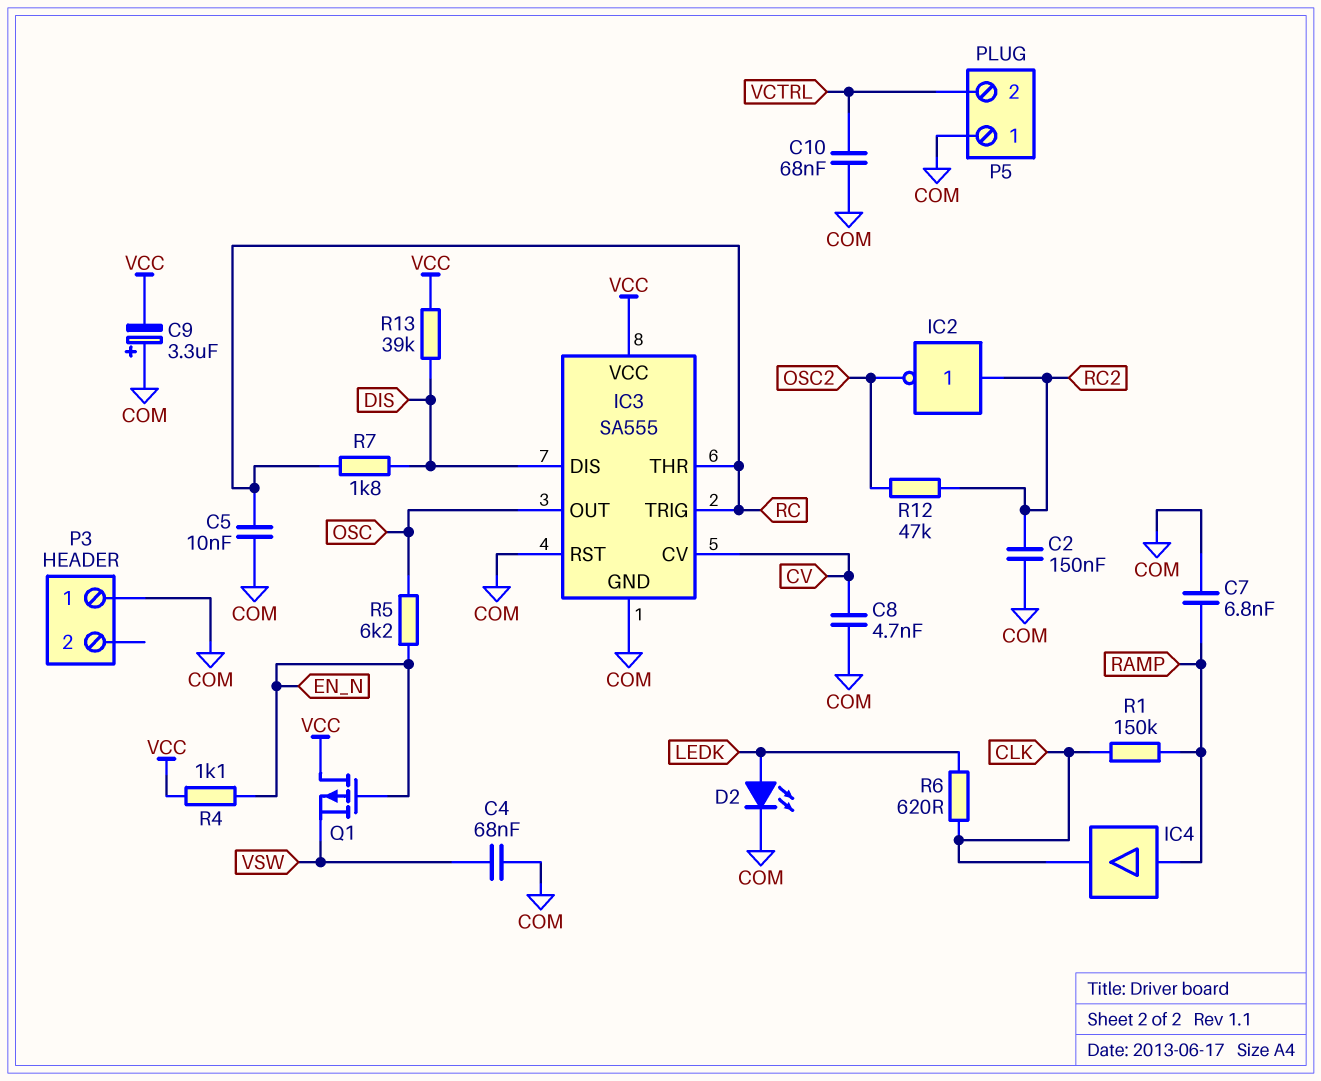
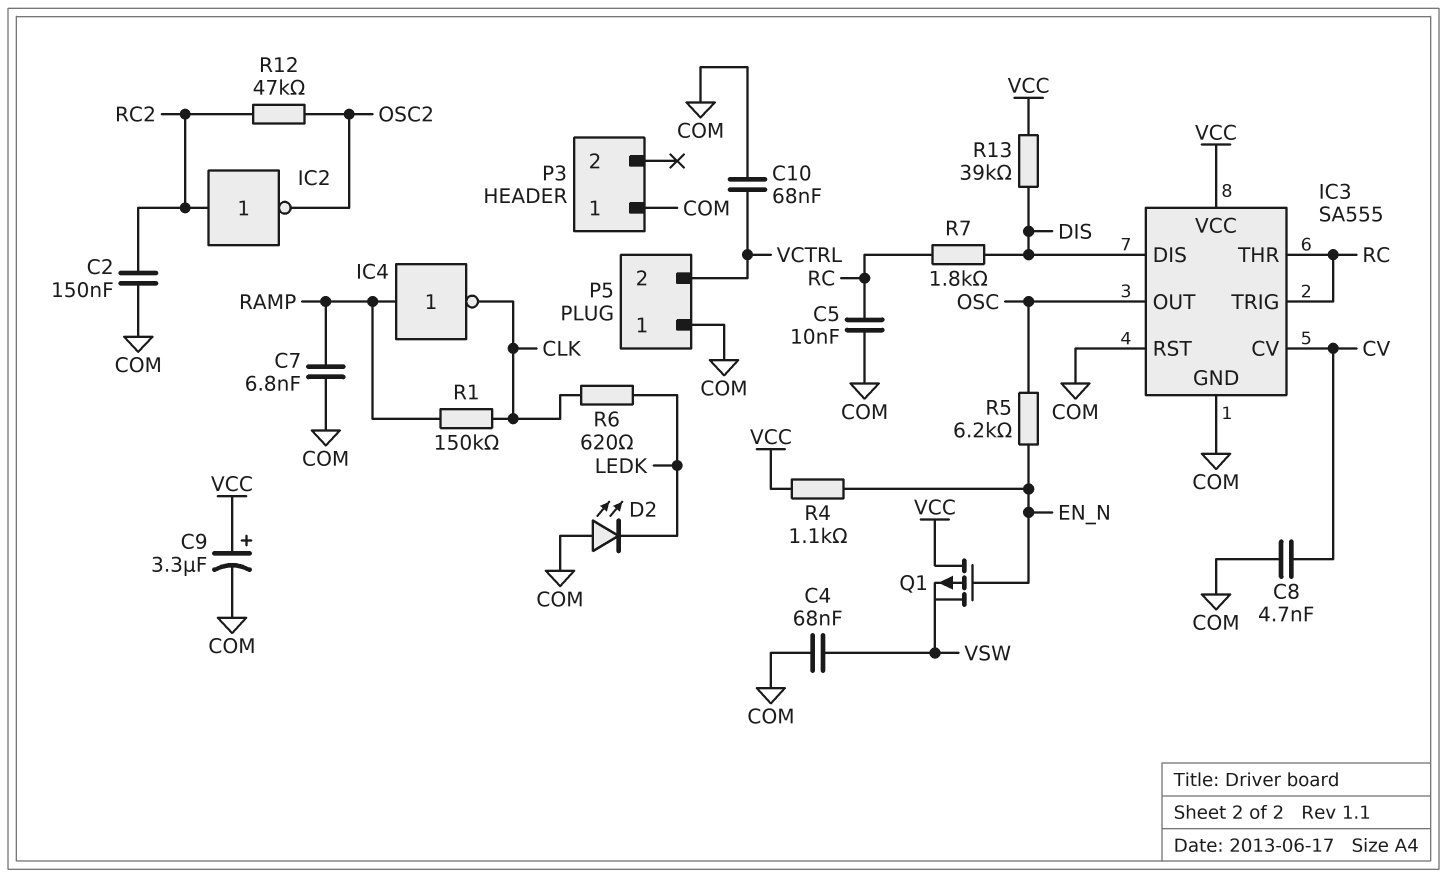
C9: 3.3uF (plus COM, minus VCC) -> 3.3uF (plus VCC, minus COM)
D2: LED (A LEDK, K COM) -> LED (A COM, K LEDK)
IC4: buffer (in RAMP, out CLK) -> NOT (in RAMP, out CLK)

